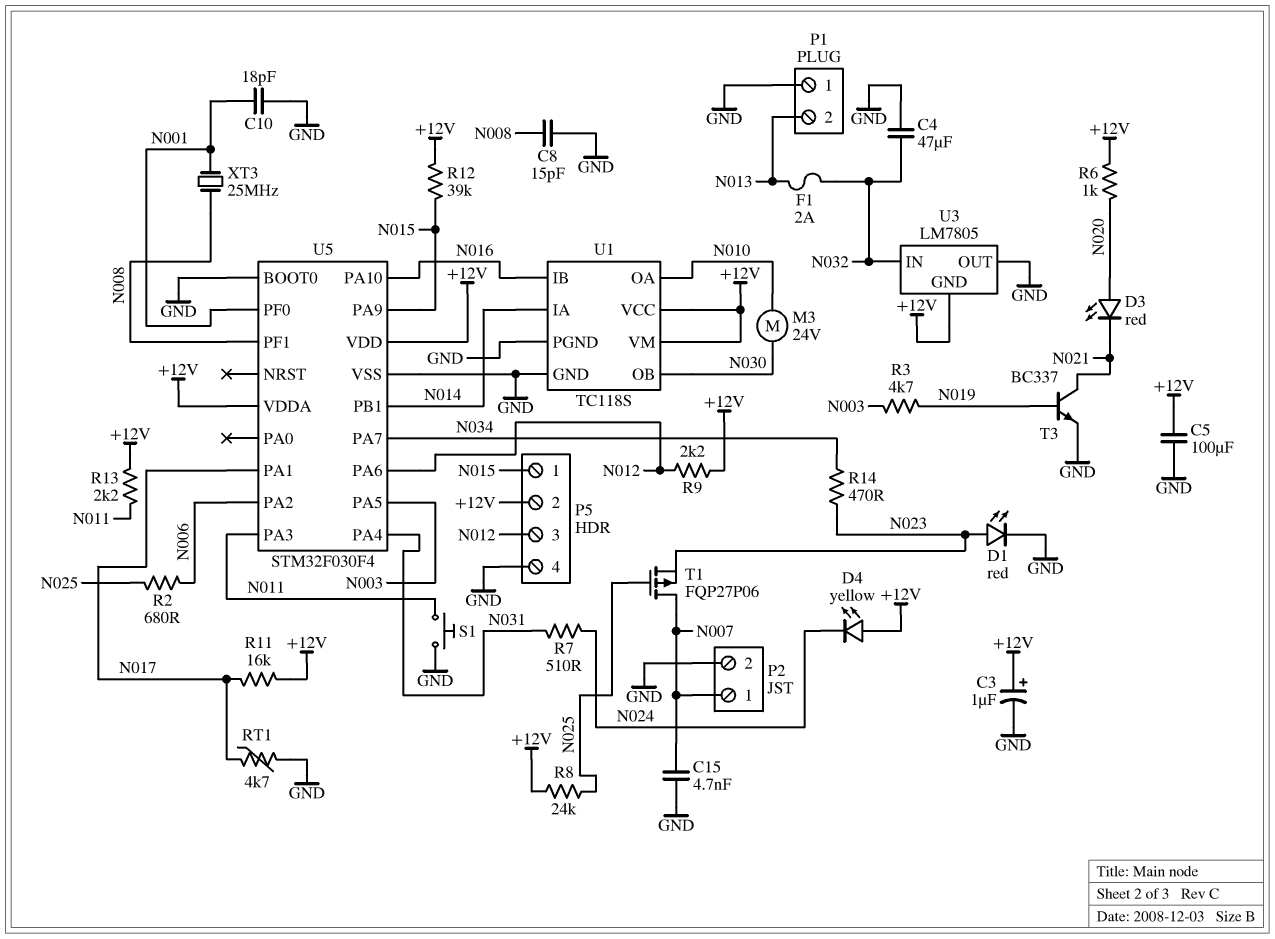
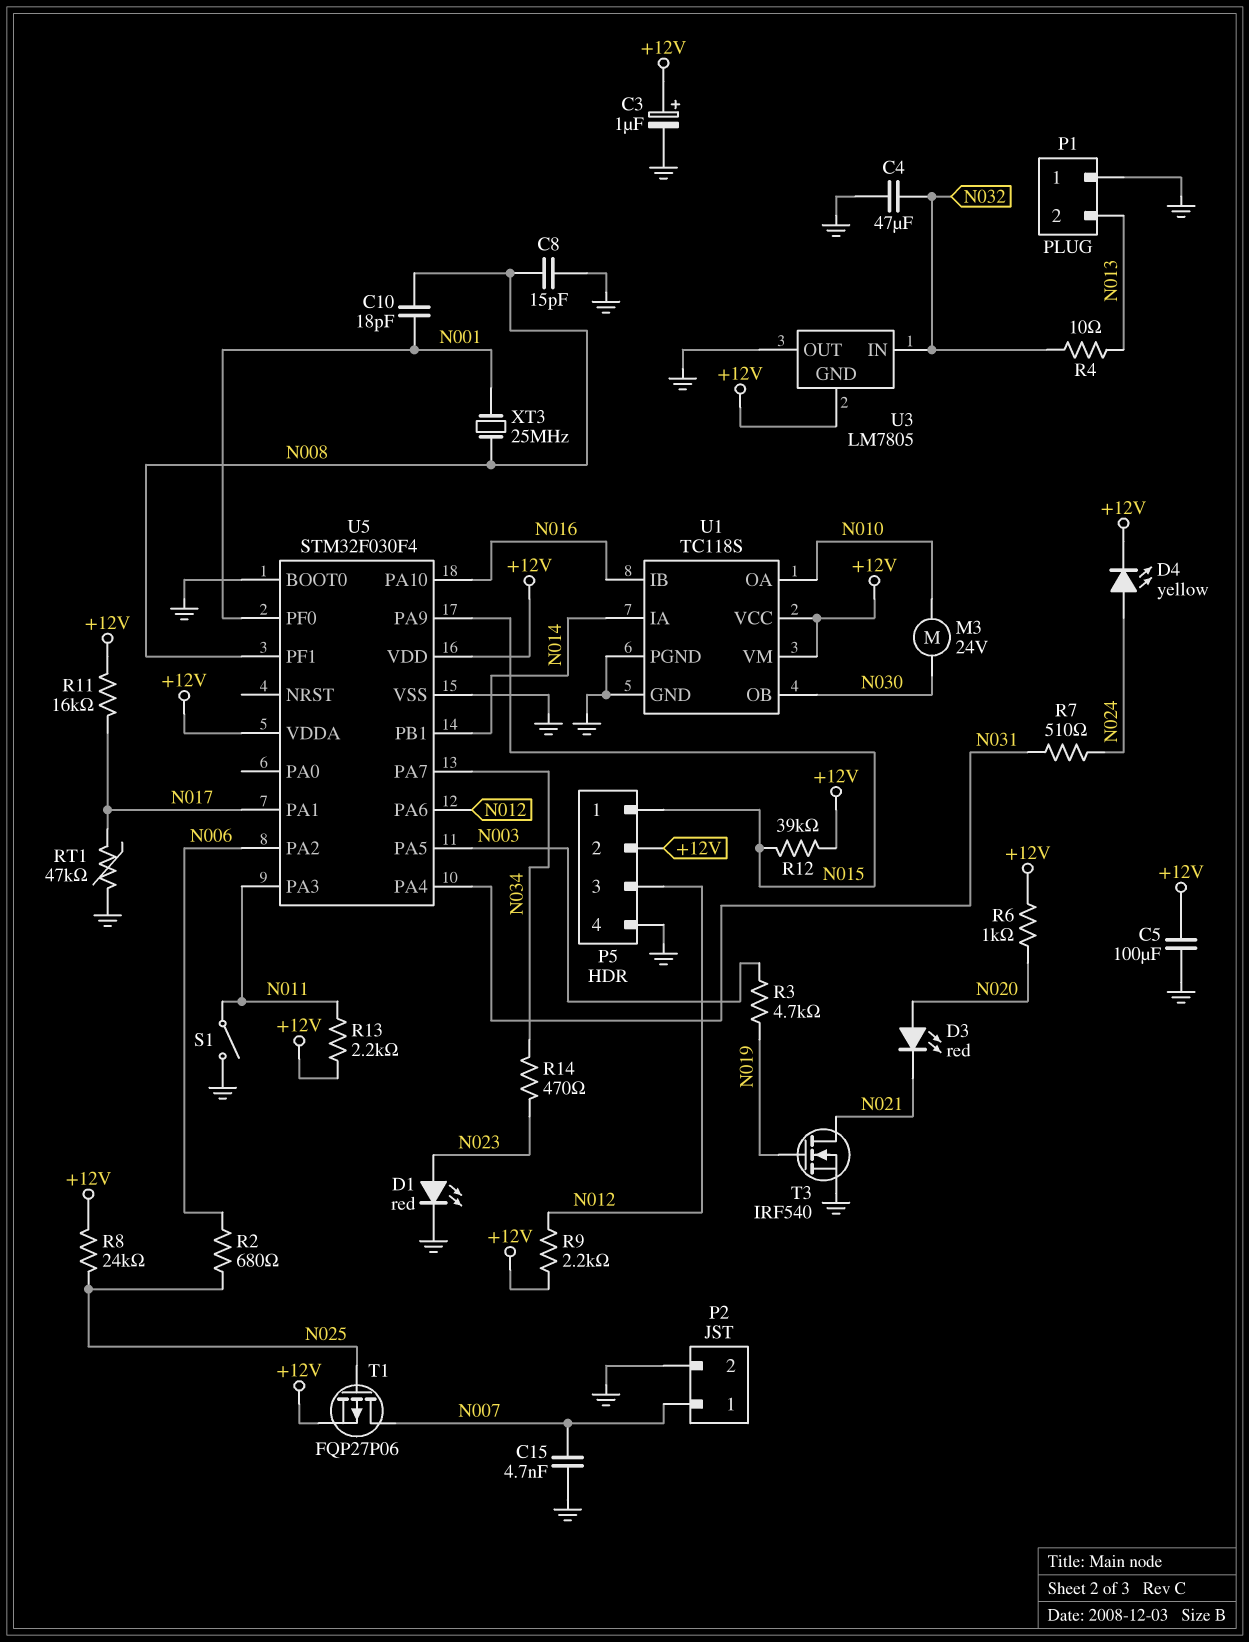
C10: 18pF (GND, N001) -> 18pF (N001, N008)
D4: LED yellow (A +12V, K N024) -> LED yellow (A N024, K +12V)
F1: 2A (N013, N032) -> none
R4: none -> 10 (N013, N032)
RT1: 4.7k (GND, N017) -> 47k (GND, N017)
S1: button (GND, N011) -> switch (GND, N011)
T1: PMOS FQP27P06 (G N025, D N007, S N023) -> PMOS FQP27P06 (G N025, D N007, S +12V)
T3: NPN BC337 (B N019, C N021, E GND) -> NMOS IRF540 (G N019, D N021, S GND)

